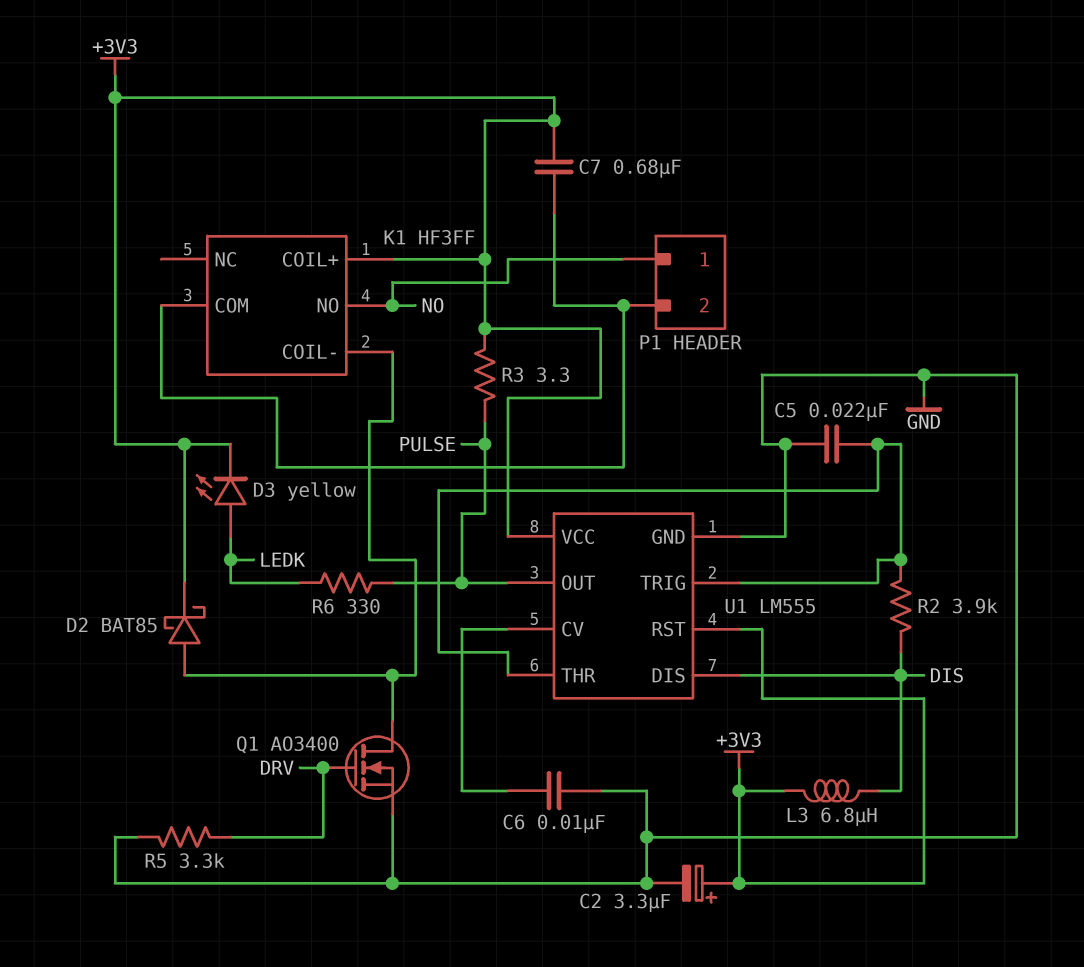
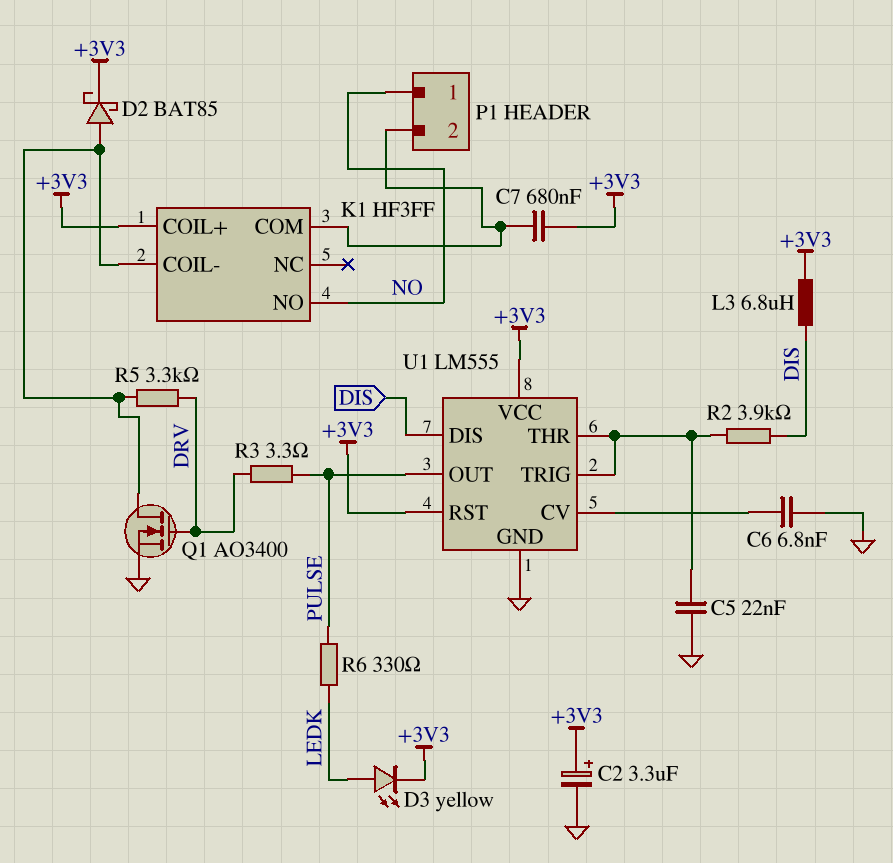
C6: 10nF (GND, U1/CV) -> 6.8nF (GND, U1/CV)
R3: 3.3 (+3V3, PULSE) -> 3.3 (DRV, PULSE)
R5: 3.3k (DRV, GND) -> 3.3k (DRV, K1/COIL-)

